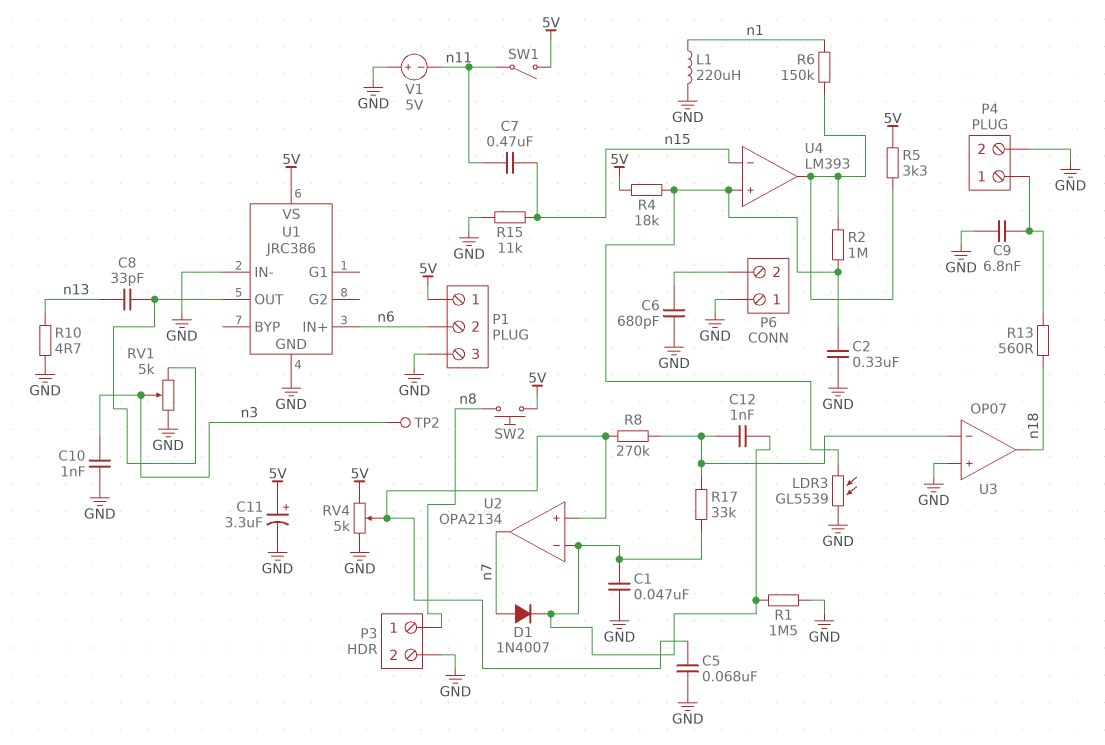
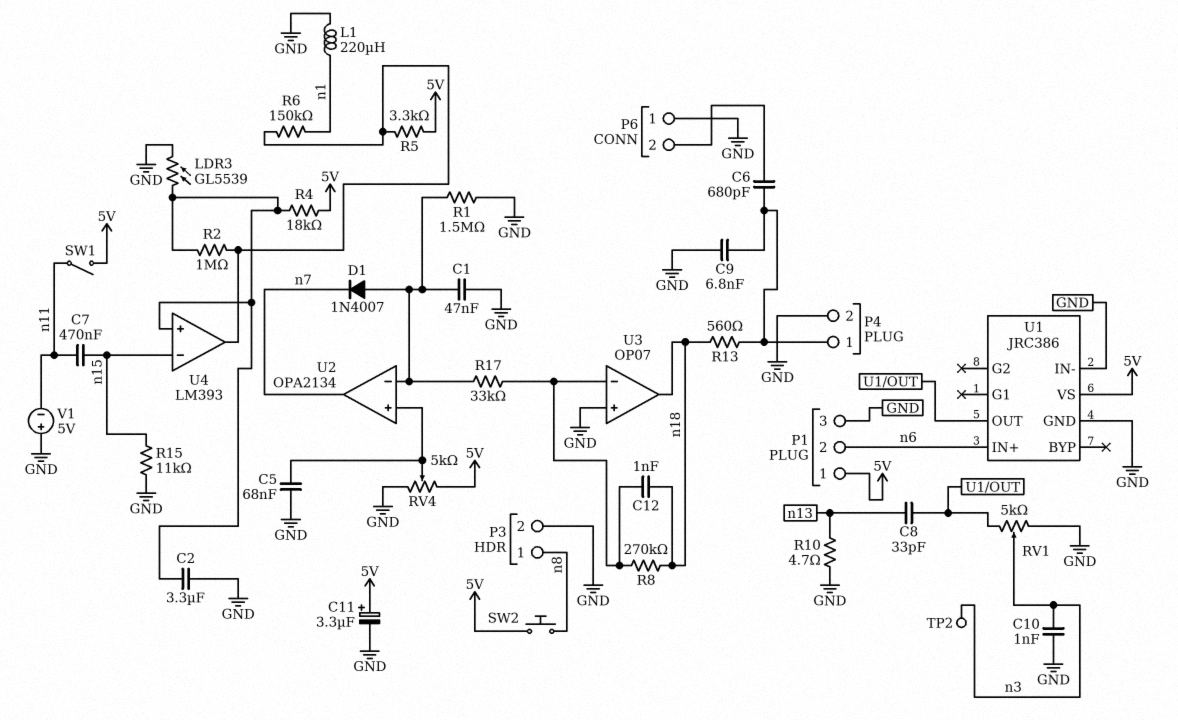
C2: 330nF (GND, U4/in+) -> 3.3uF (GND, U4/in+)
C6: 680pF (GND, P6/2) -> 680pF (P4/1, P6/2)
C12: 1nF (U2/in-, U3/in-) -> 1nF (U3/in-, n18)
D1: diode 1N4007 (A n7, K U2/in-) -> diode 1N4007 (A U2/in-, K n7)
R8: 270k (U2/in+, U3/in-) -> 270k (U3/in-, n18)

